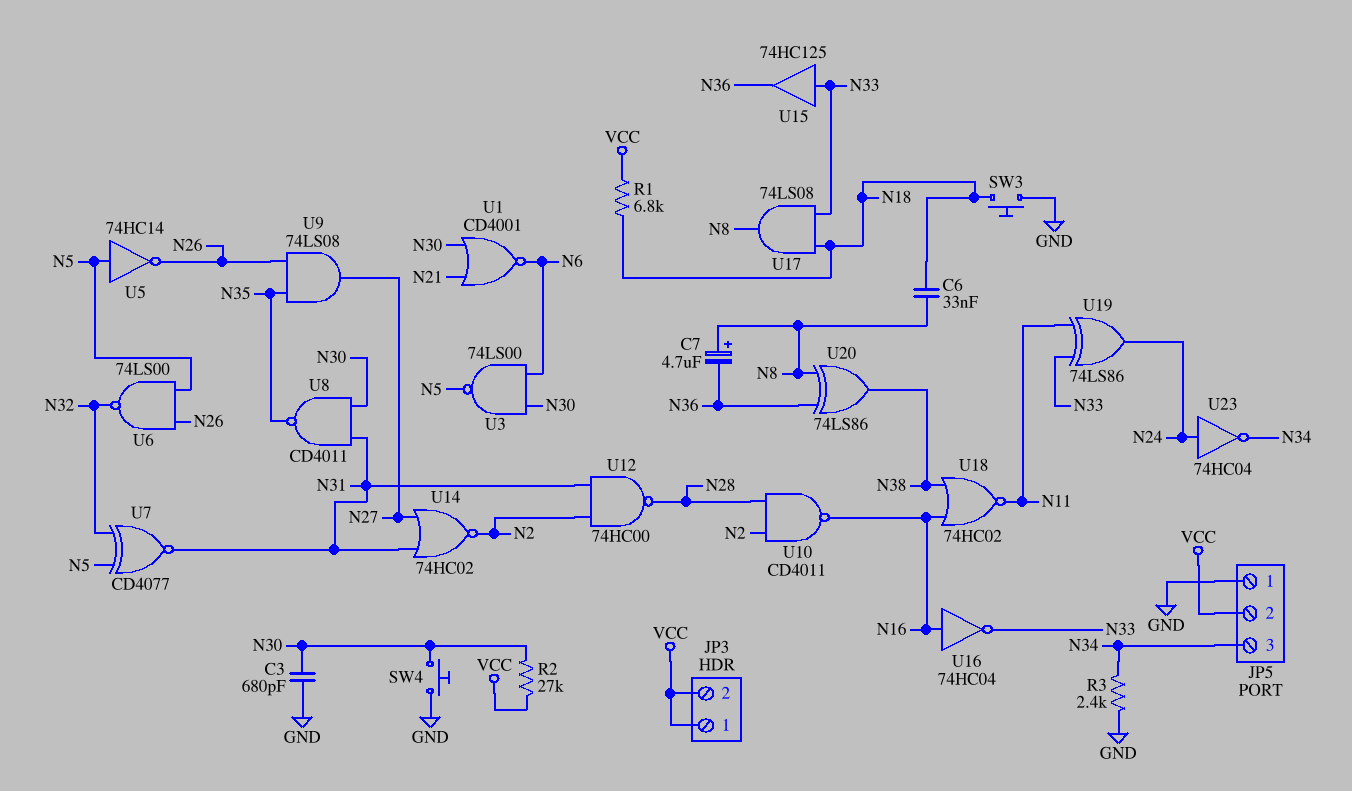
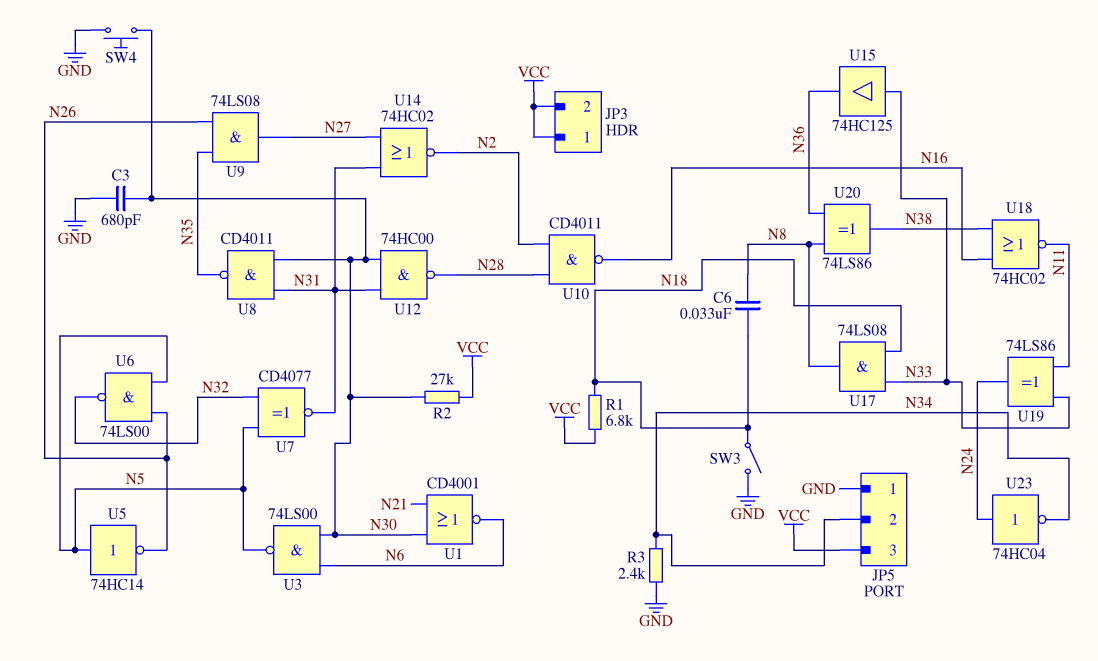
C7: 4.7uF (plus N8, minus N36) -> none
JP5 pin 2: VCC -> N34
JP5 pin 3: N34 -> VCC
SW3: button (GND, N18) -> switch (GND, N18)
U12: NAND 74HC00 (in N2, in N31, out N28) -> NAND 74HC00 (in N30, in N31, out N28)
U16: NOT 74HC04 (in N16, out N33) -> none

